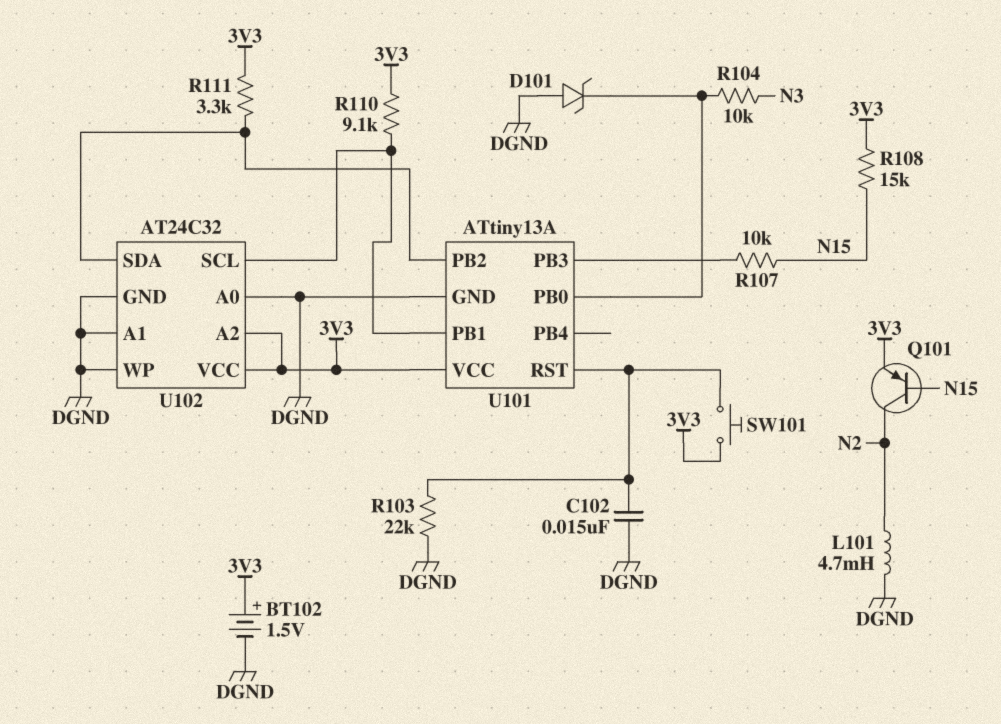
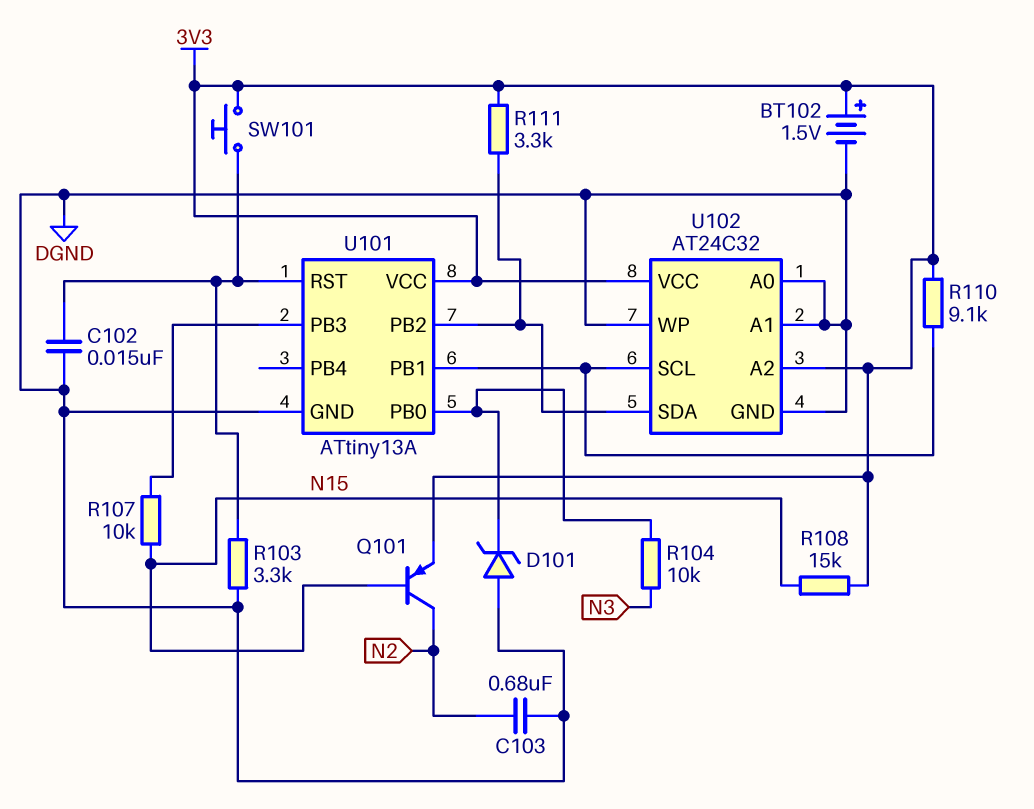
C103: none -> 680nF (DGND, N2)
L101: 4.7mH (DGND, N2) -> none
R103: 22k (DGND, U101/RST) -> 3.3k (DGND, U101/RST)

